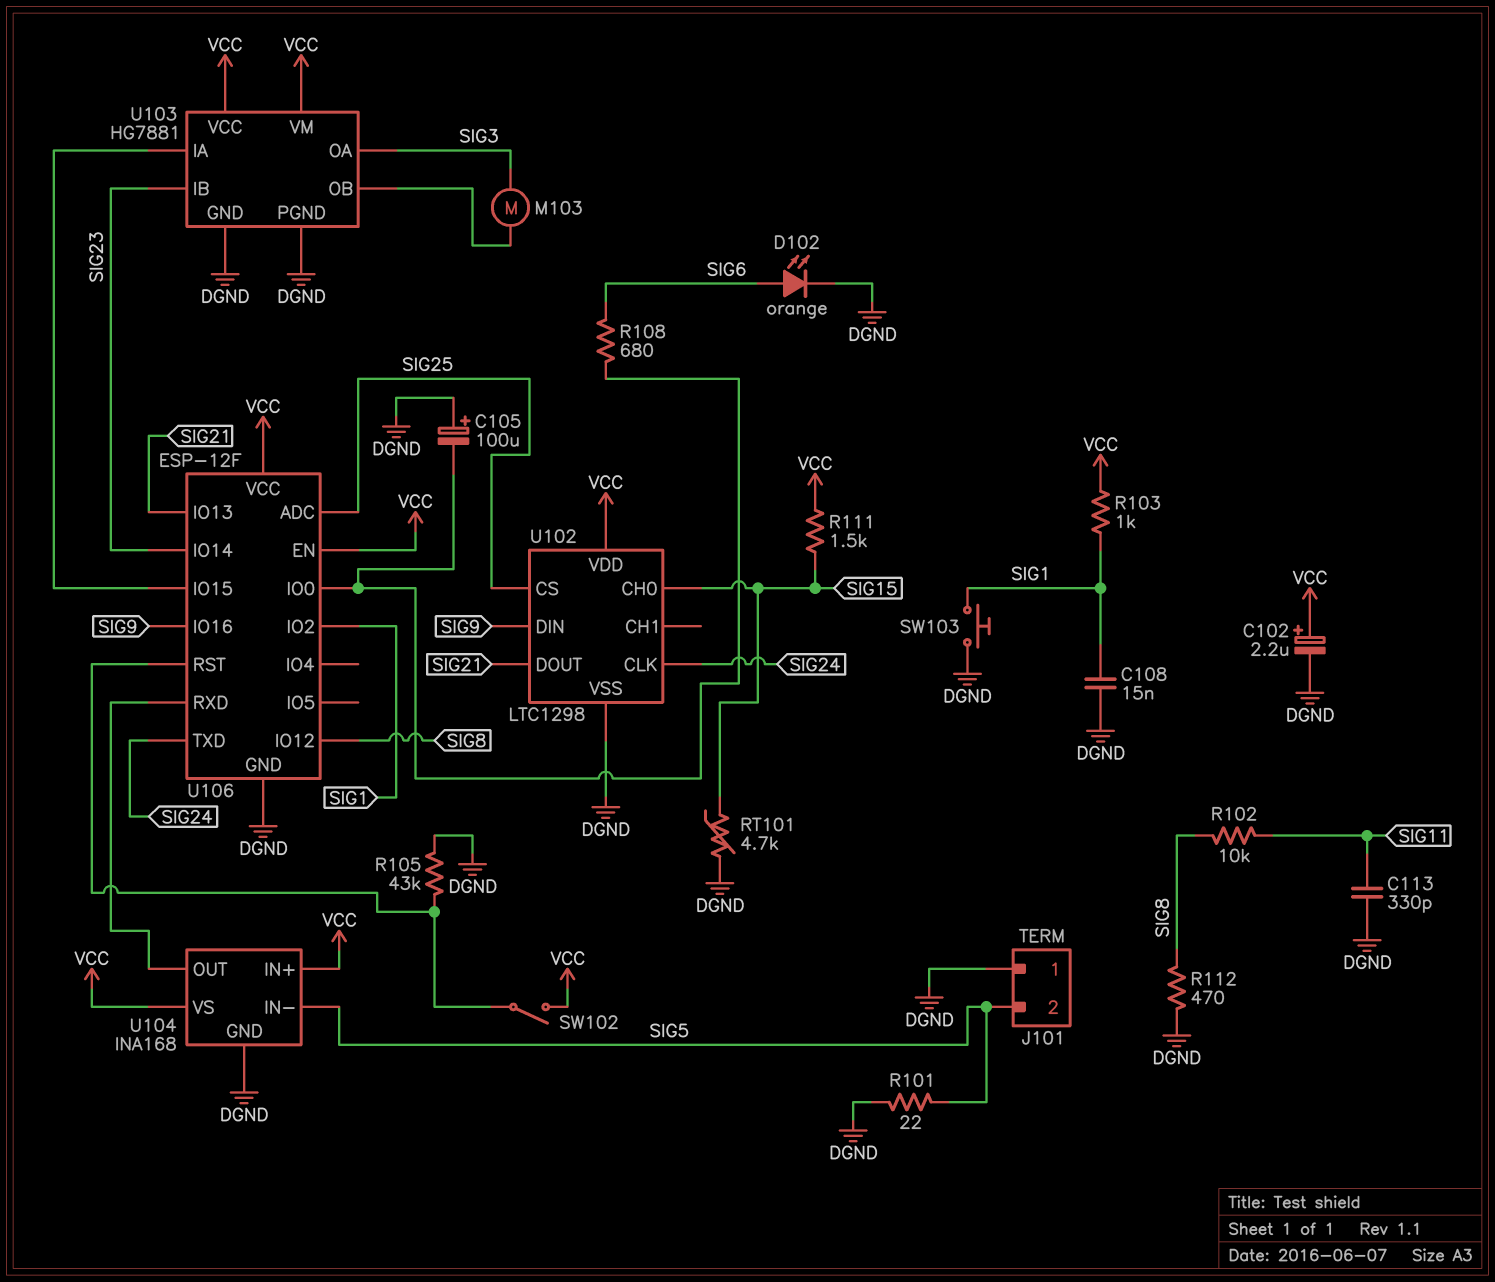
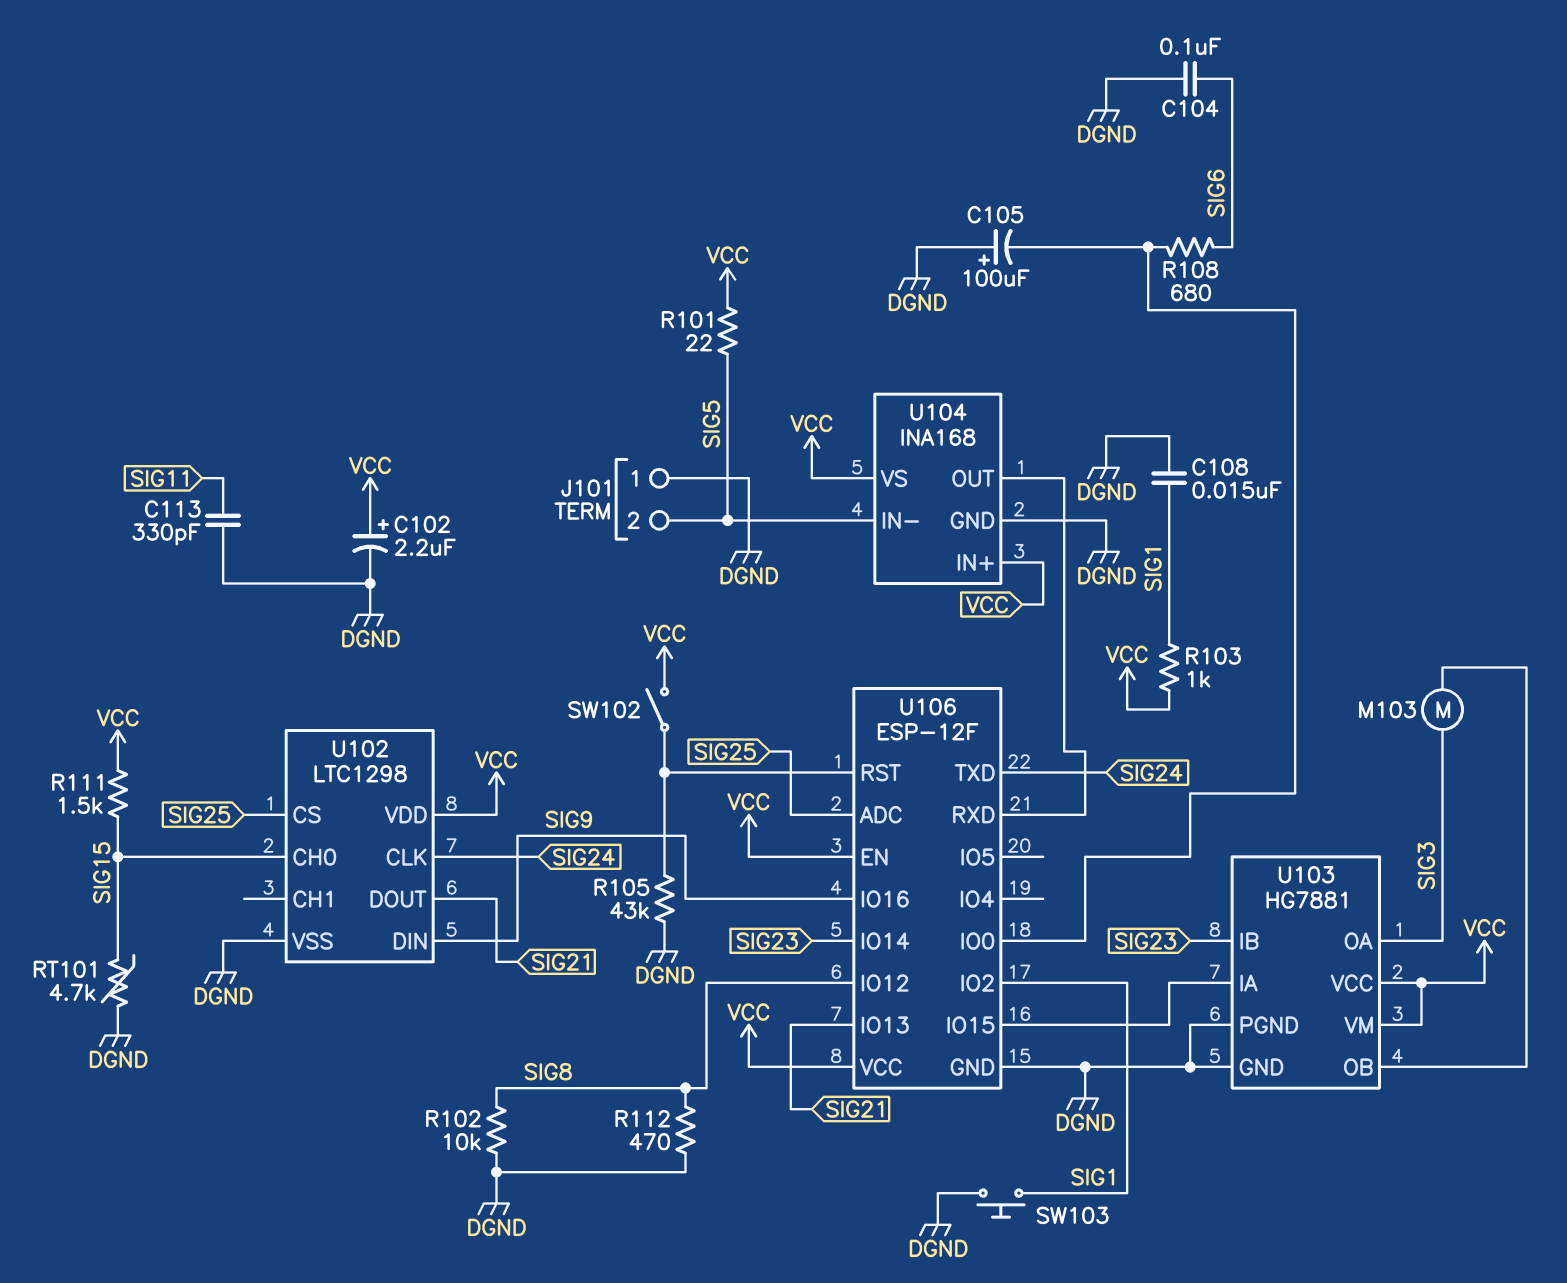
C104: none -> 100nF (DGND, SIG6)
D102: LED orange (A SIG6, K DGND) -> none
R101: 22 (DGND, SIG5) -> 22 (SIG5, VCC)
R102: 10k (SIG8, SIG11) -> 10k (DGND, SIG8)

